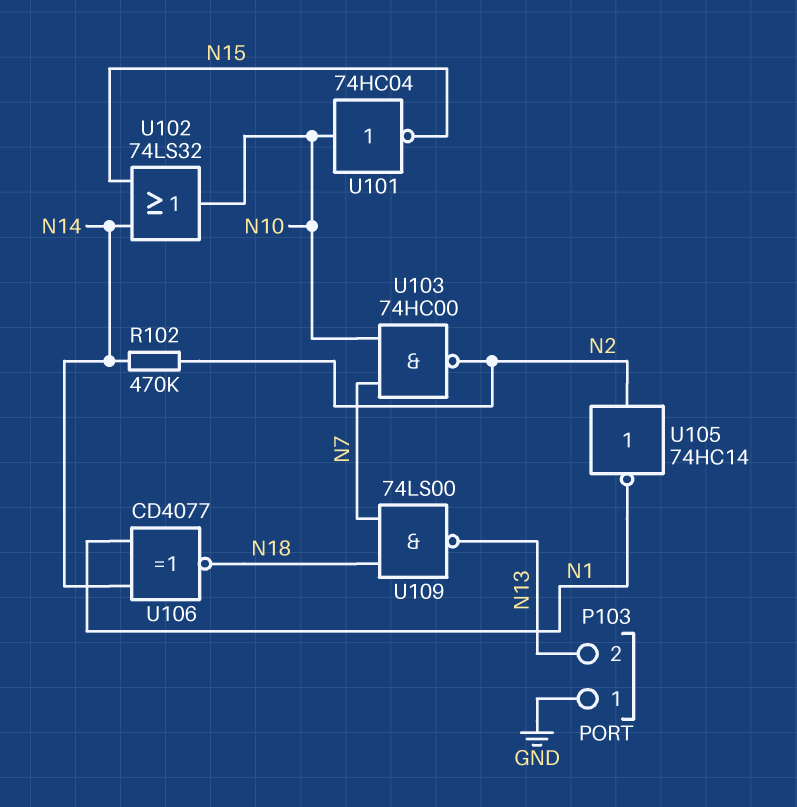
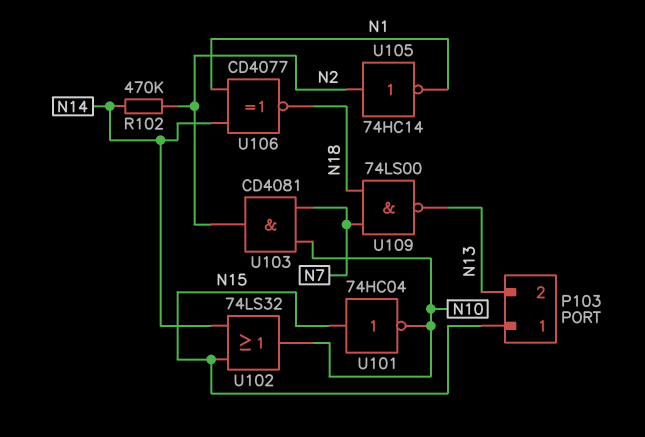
P103 pin 1: GND -> N15
U101: NOT 74HC04 (in N10, out N15) -> NOT 74HC04 (in N15, out N10)
U103: NAND 74HC00 (in N7, in N10, out N2) -> AND CD4081 (in N7, in N10, out N2)

